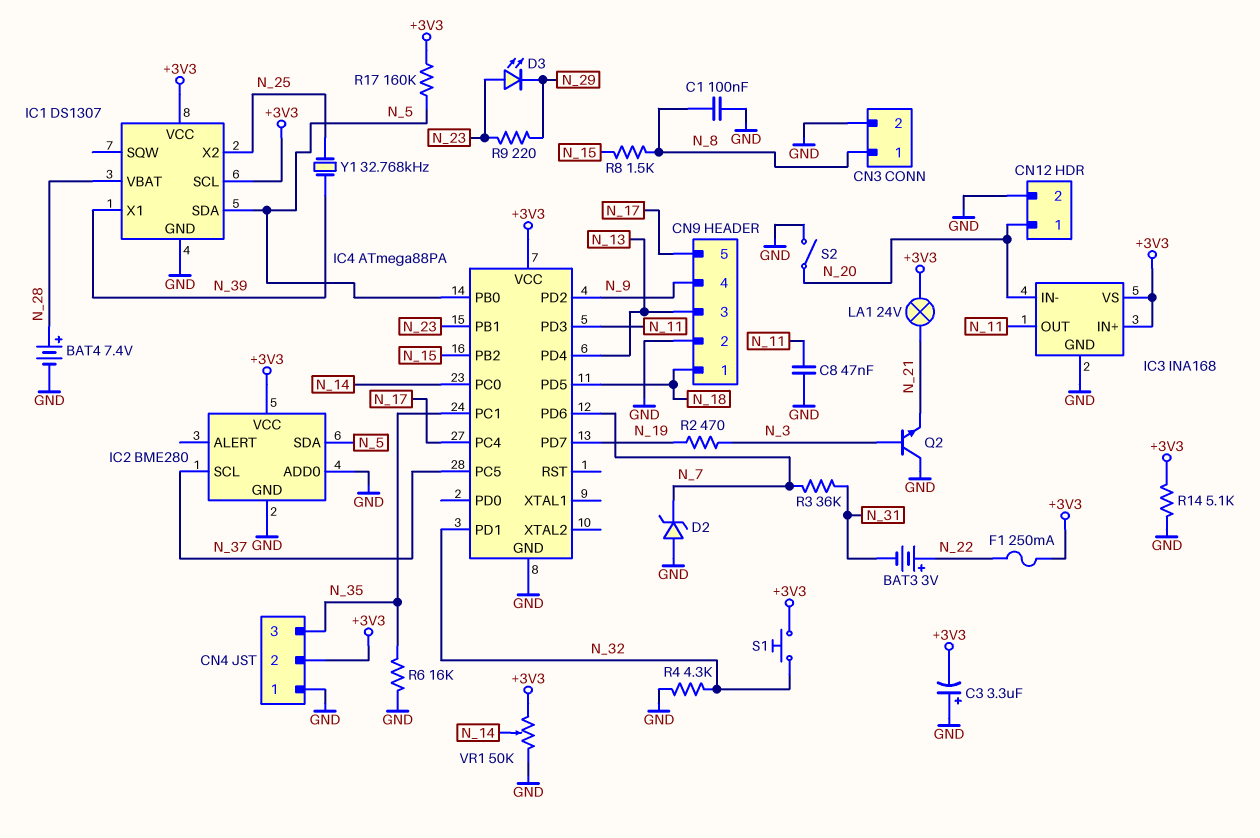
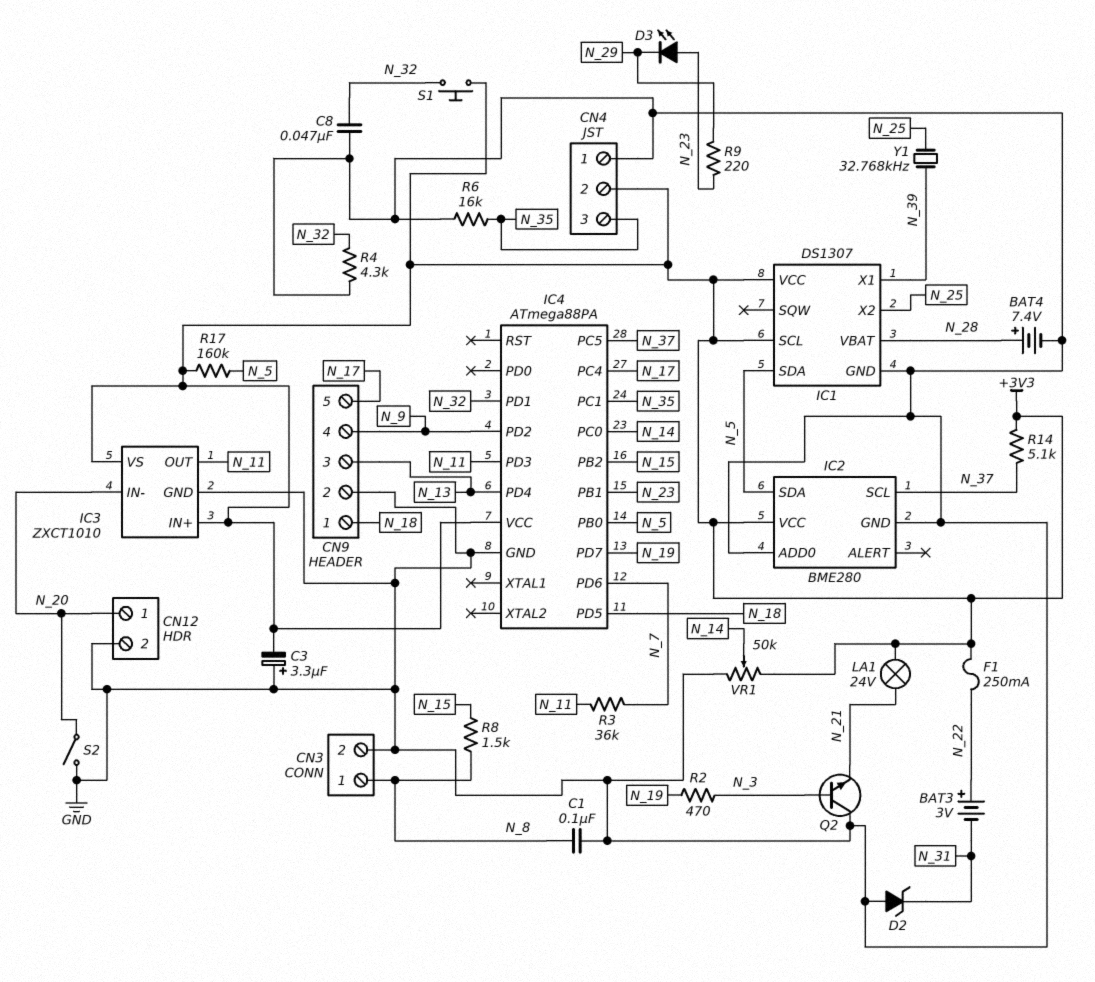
C8: 47nF (GND, N_11) -> 47nF (GND, N_32)
D2: zener (A GND, K N_7) -> zener (A GND, K N_31)
IC3: INA168 -> ZXCT1010
R3: 36k (N_7, N_31) -> 36k (N_7, N_11)
R14: 5.1k (+3V3, GND) -> 5.1k (+3V3, N_37)

